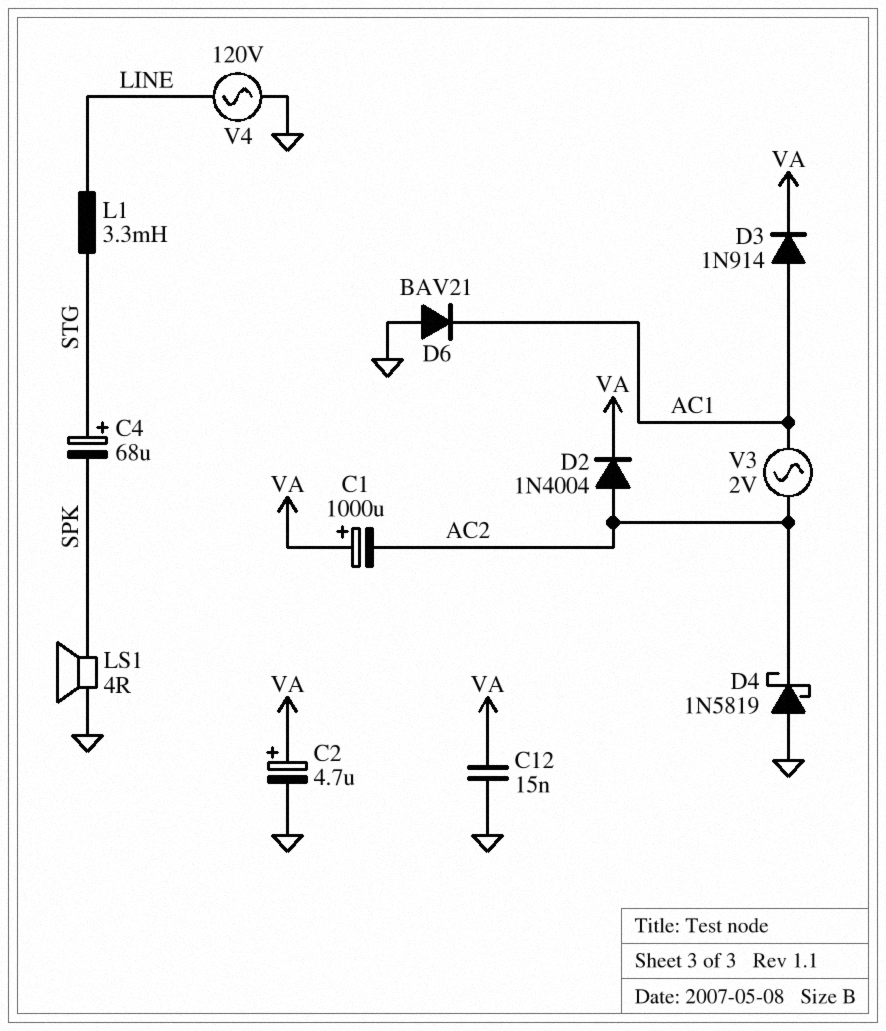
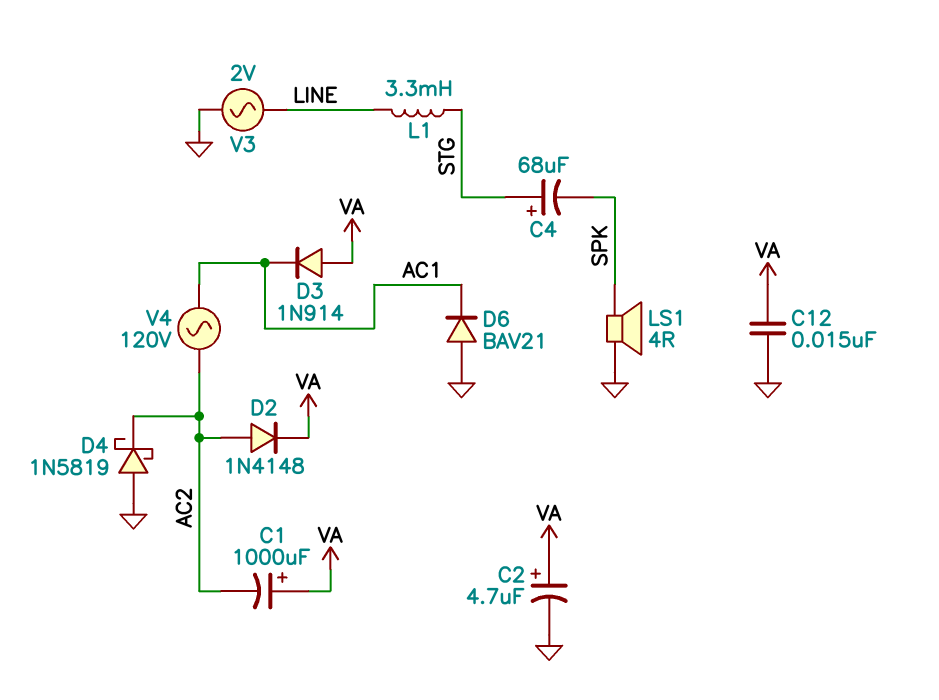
D2: diode 1N4004 (A AC2, K VA) -> diode 1N4148 (A AC2, K VA)
D3: diode 1N914 (A AC1, K VA) -> diode 1N914 (A VA, K AC1)
V3: AC 2V (AC1, AC2) -> AC 2V (GND, LINE)
V4: AC 120V (GND, LINE) -> AC 120V (AC1, AC2)

